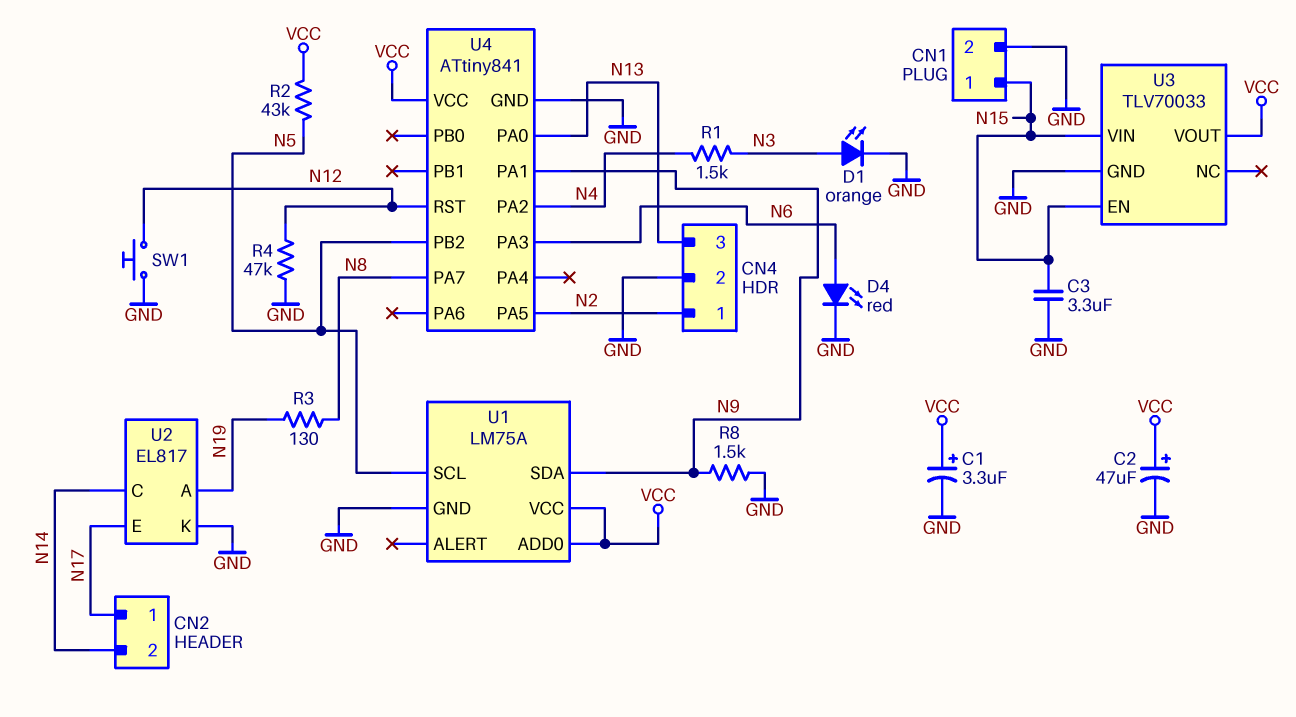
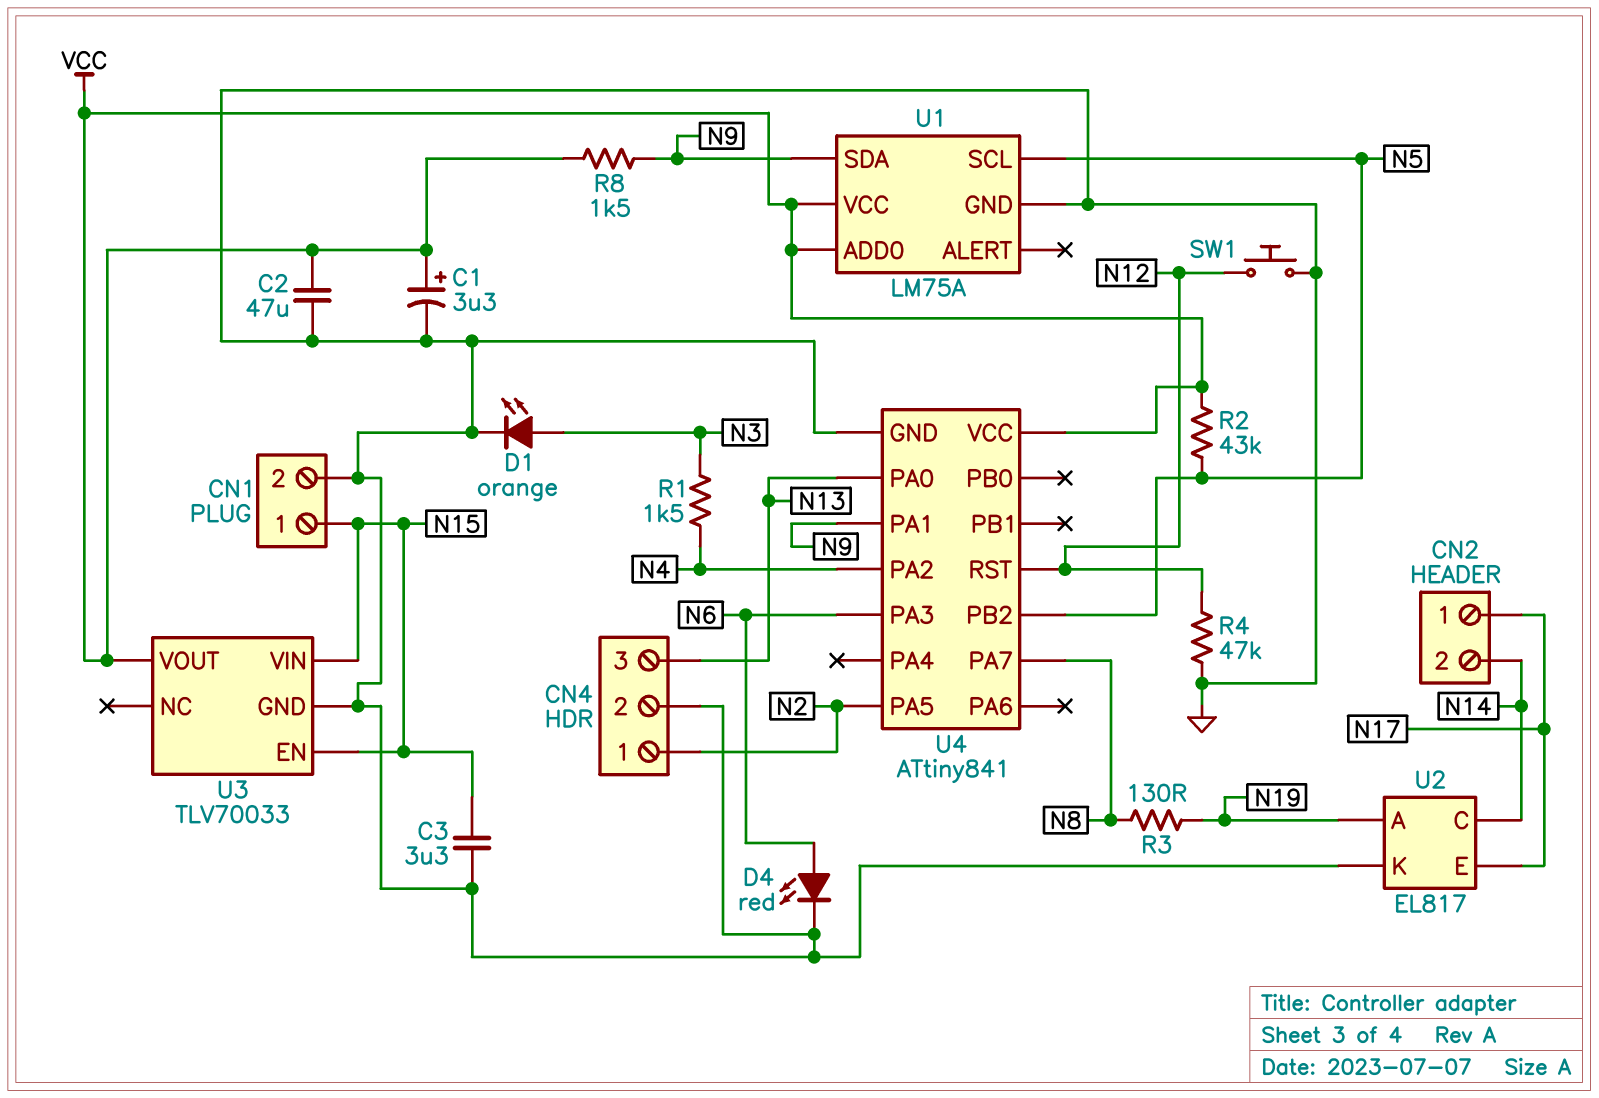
C2: 47uF (plus VCC, minus GND) -> 47uF (GND, VCC)
R8: 1.5k (GND, N9) -> 1.5k (N9, VCC)

